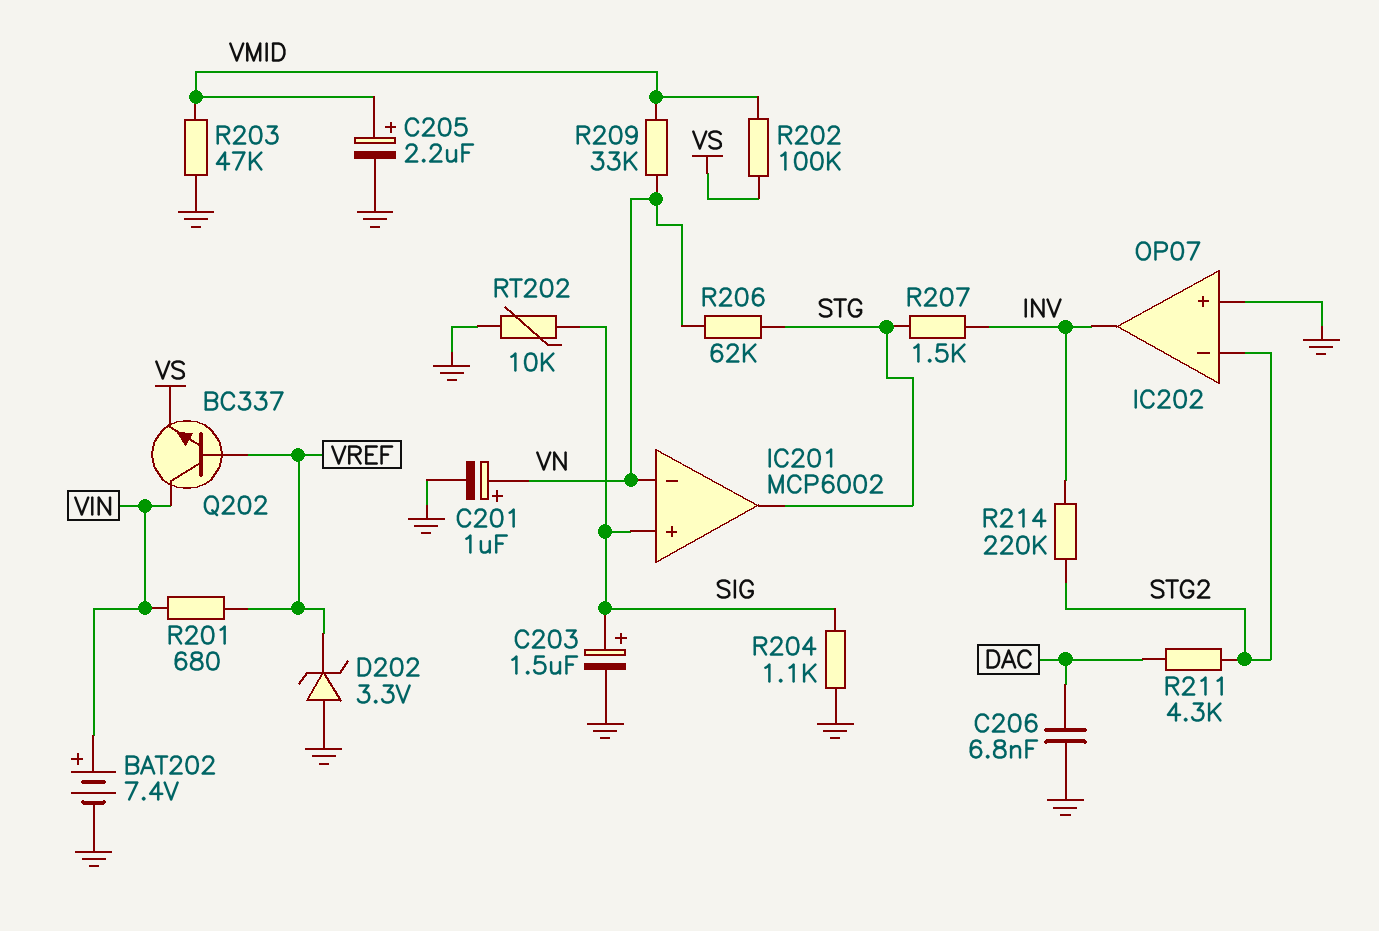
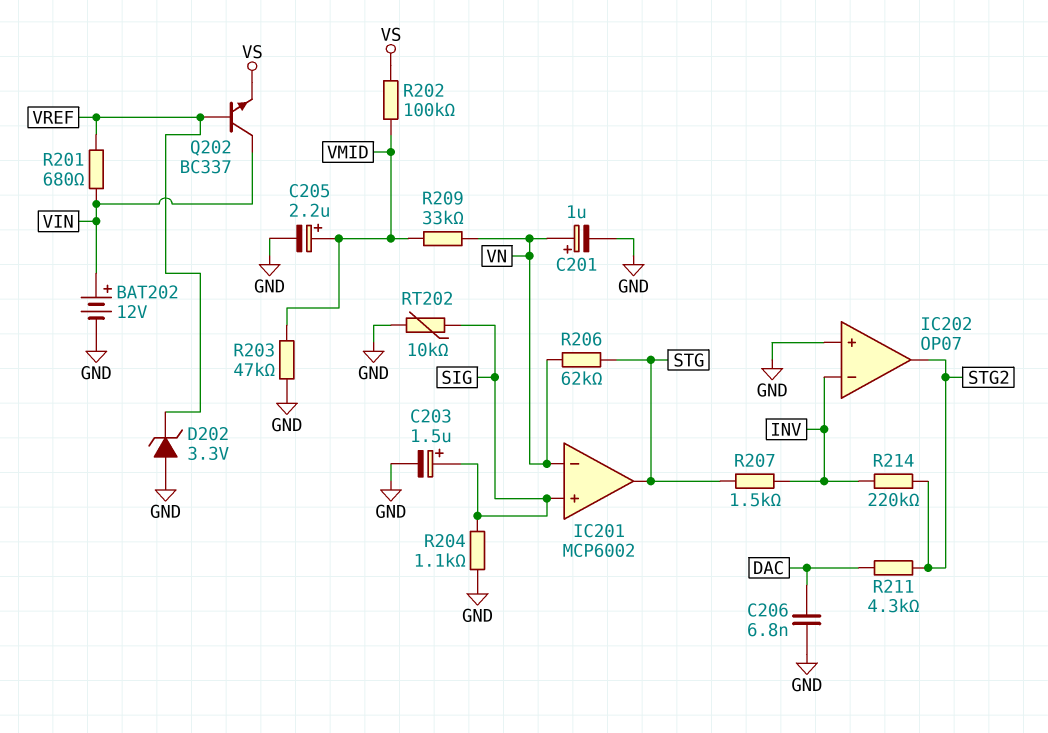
BAT202: 7.4V (plus VIN, minus GND) -> 12V (plus VIN, minus GND)
IC202 pin in-: STG2 -> INV
IC202 pin out: INV -> STG2

